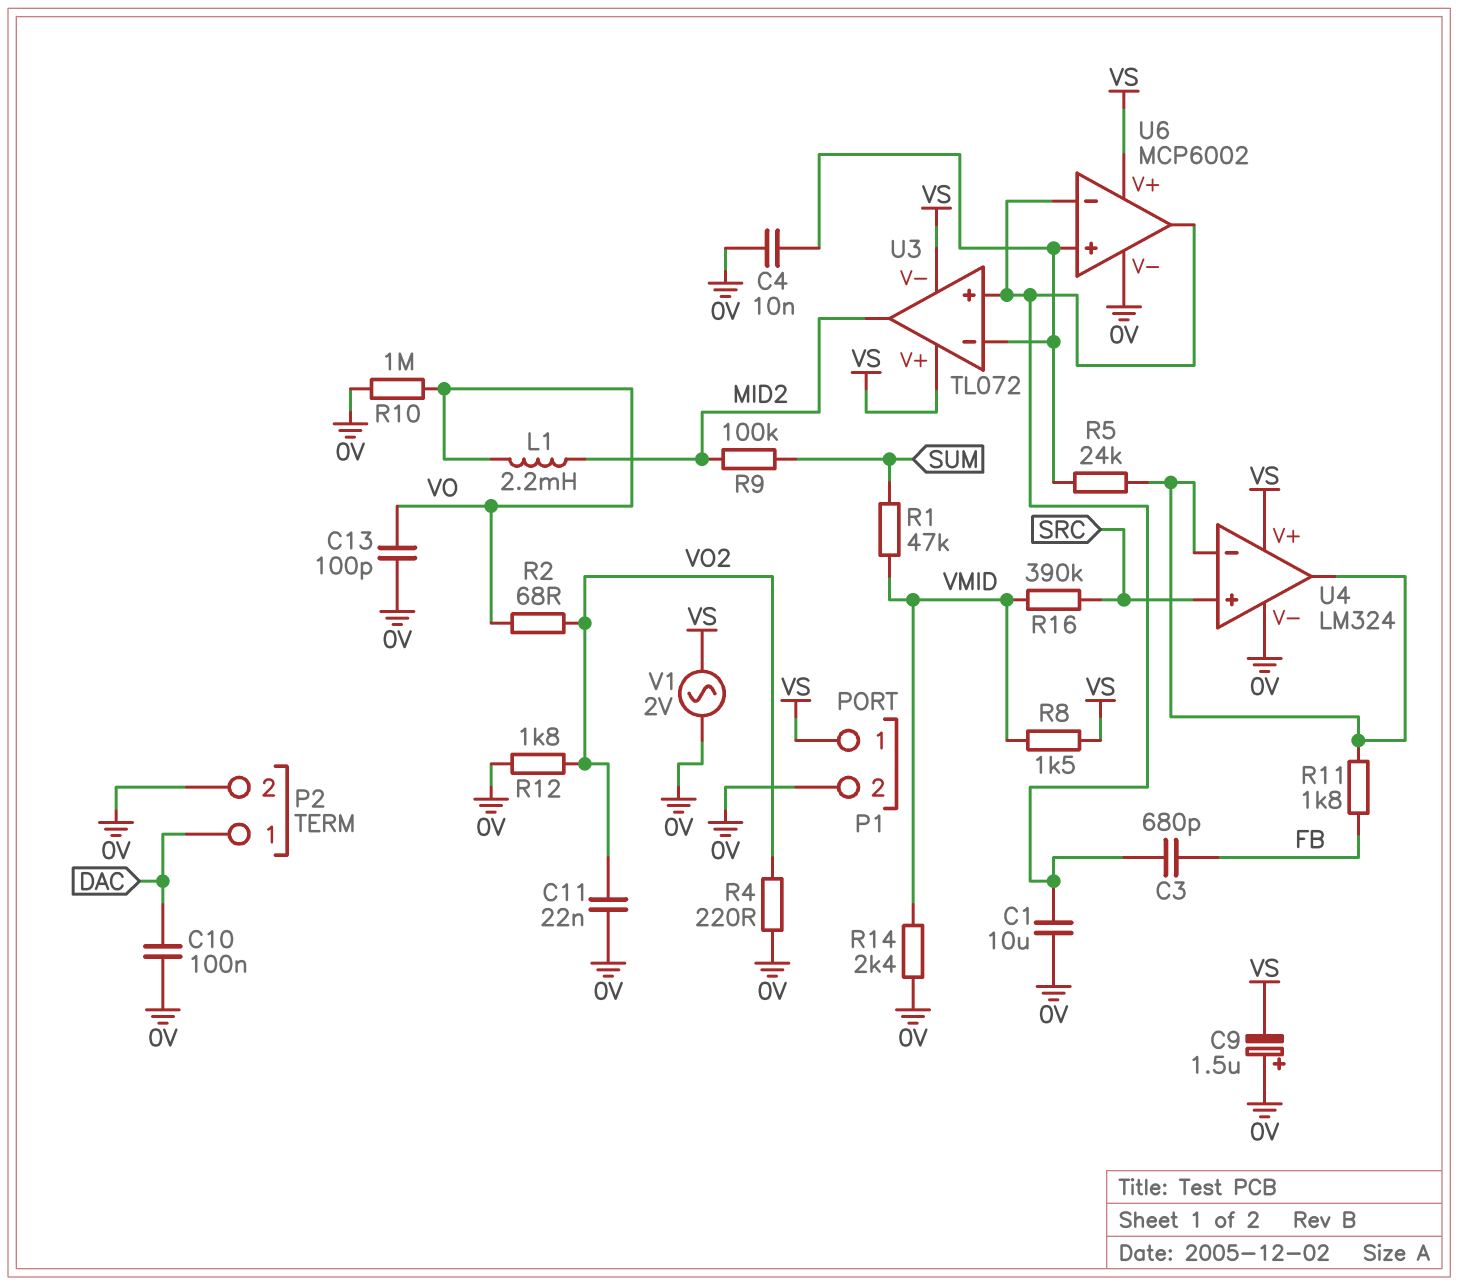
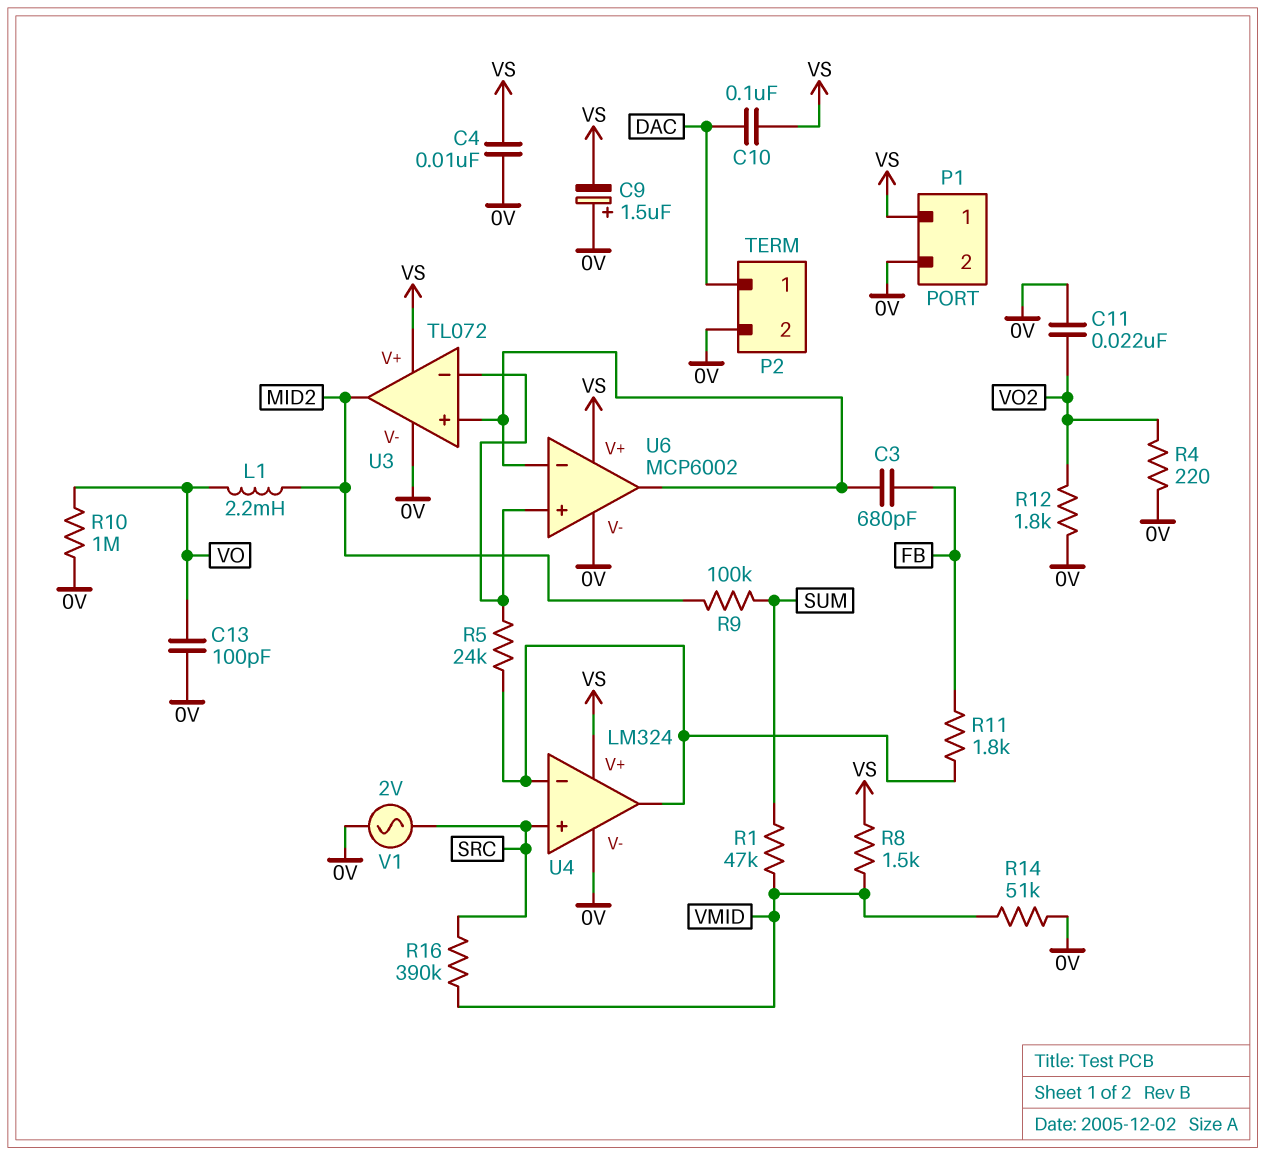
C1: 10uF (0V, U3/in+) -> none
C4: 10nF (0V, U3/in-) -> 10nF (0V, VS)
C10: 100nF (0V, DAC) -> 100nF (DAC, VS)
R2: 68 (VO, VO2) -> none
R14: 2.4k (0V, VMID) -> 51k (0V, VMID)
U3 pin V-: VS -> 0V
V1: AC 2V (0V, VS) -> AC 2V (0V, SRC)

